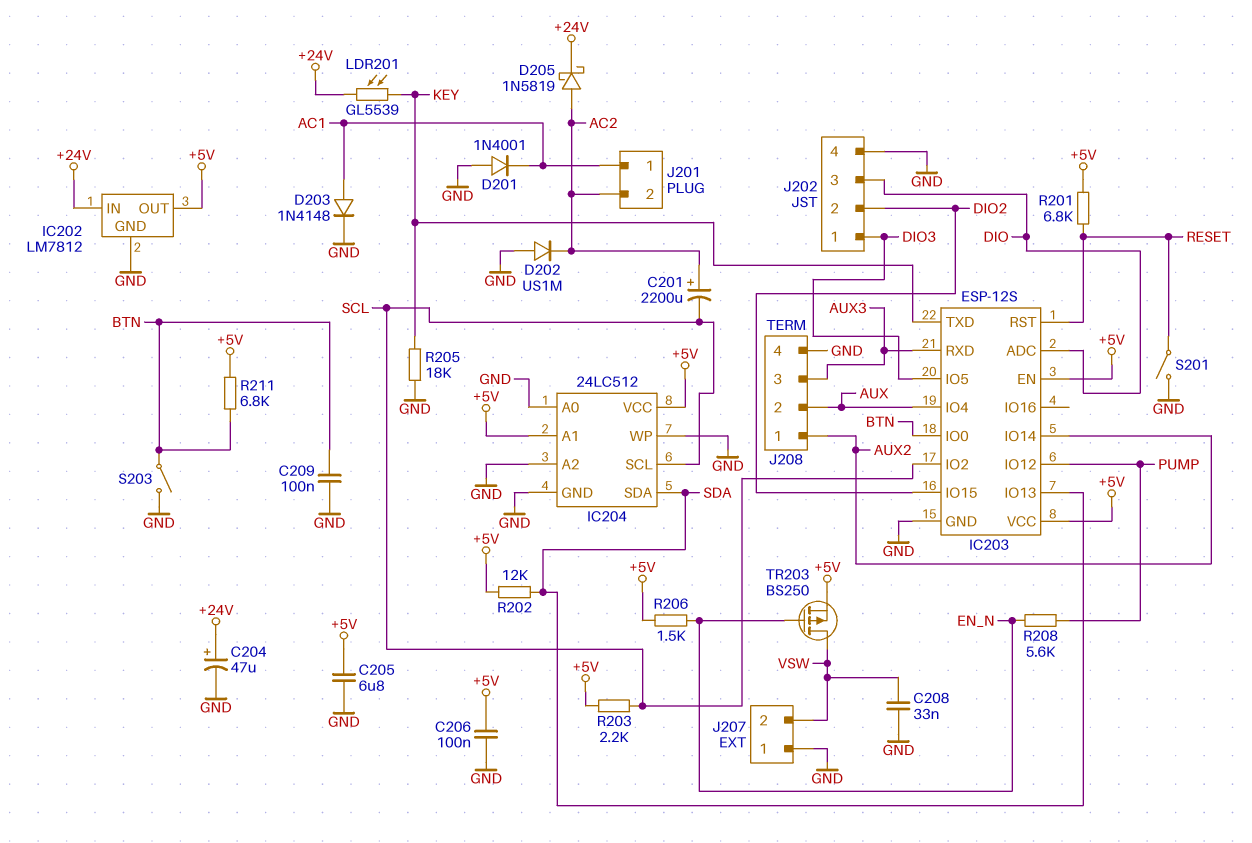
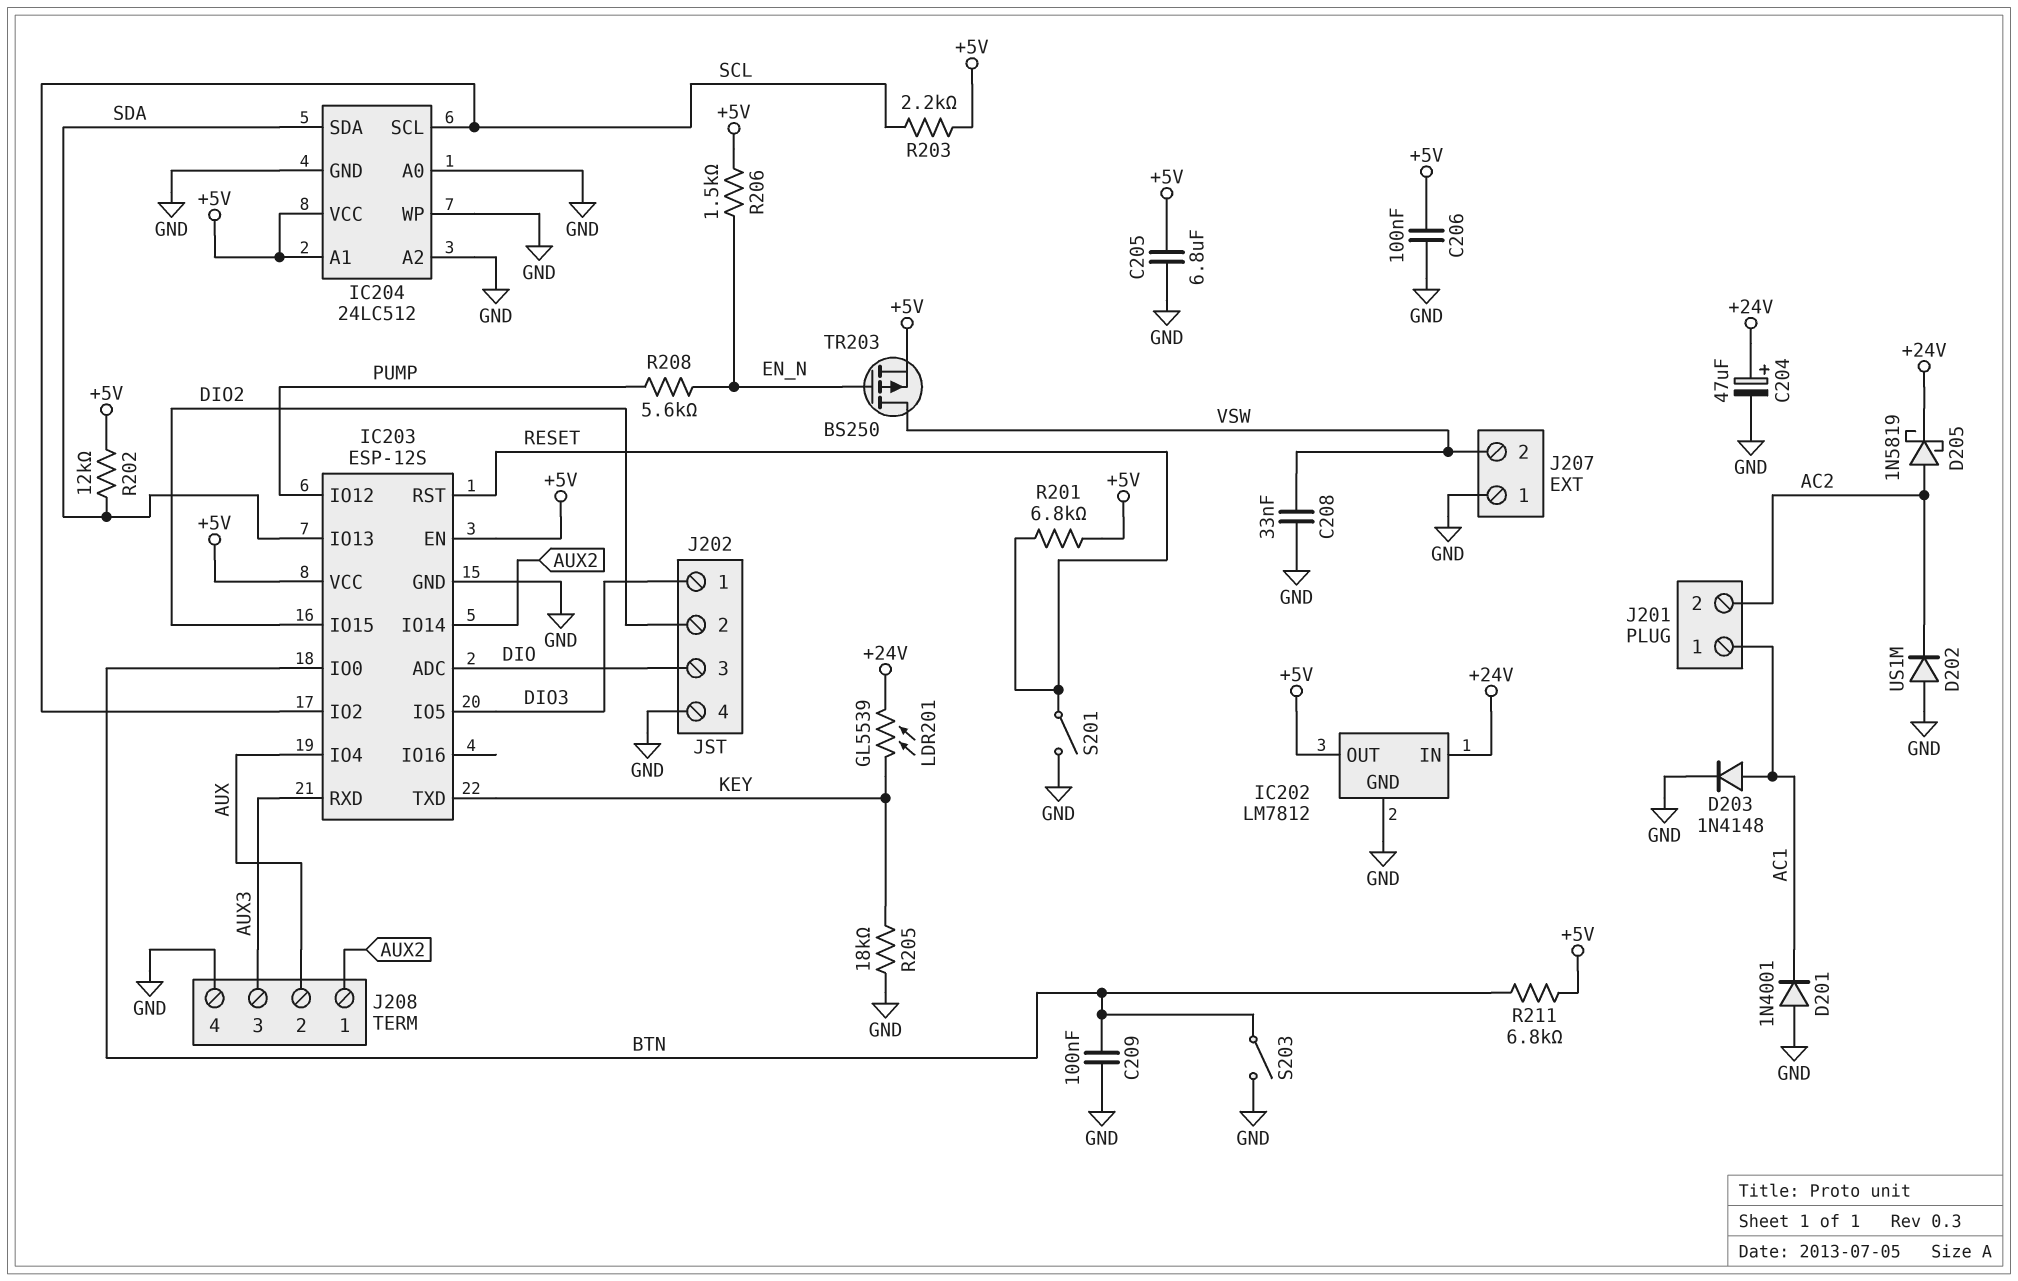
C201: 2200uF (plus AC2, minus SCL) -> none

